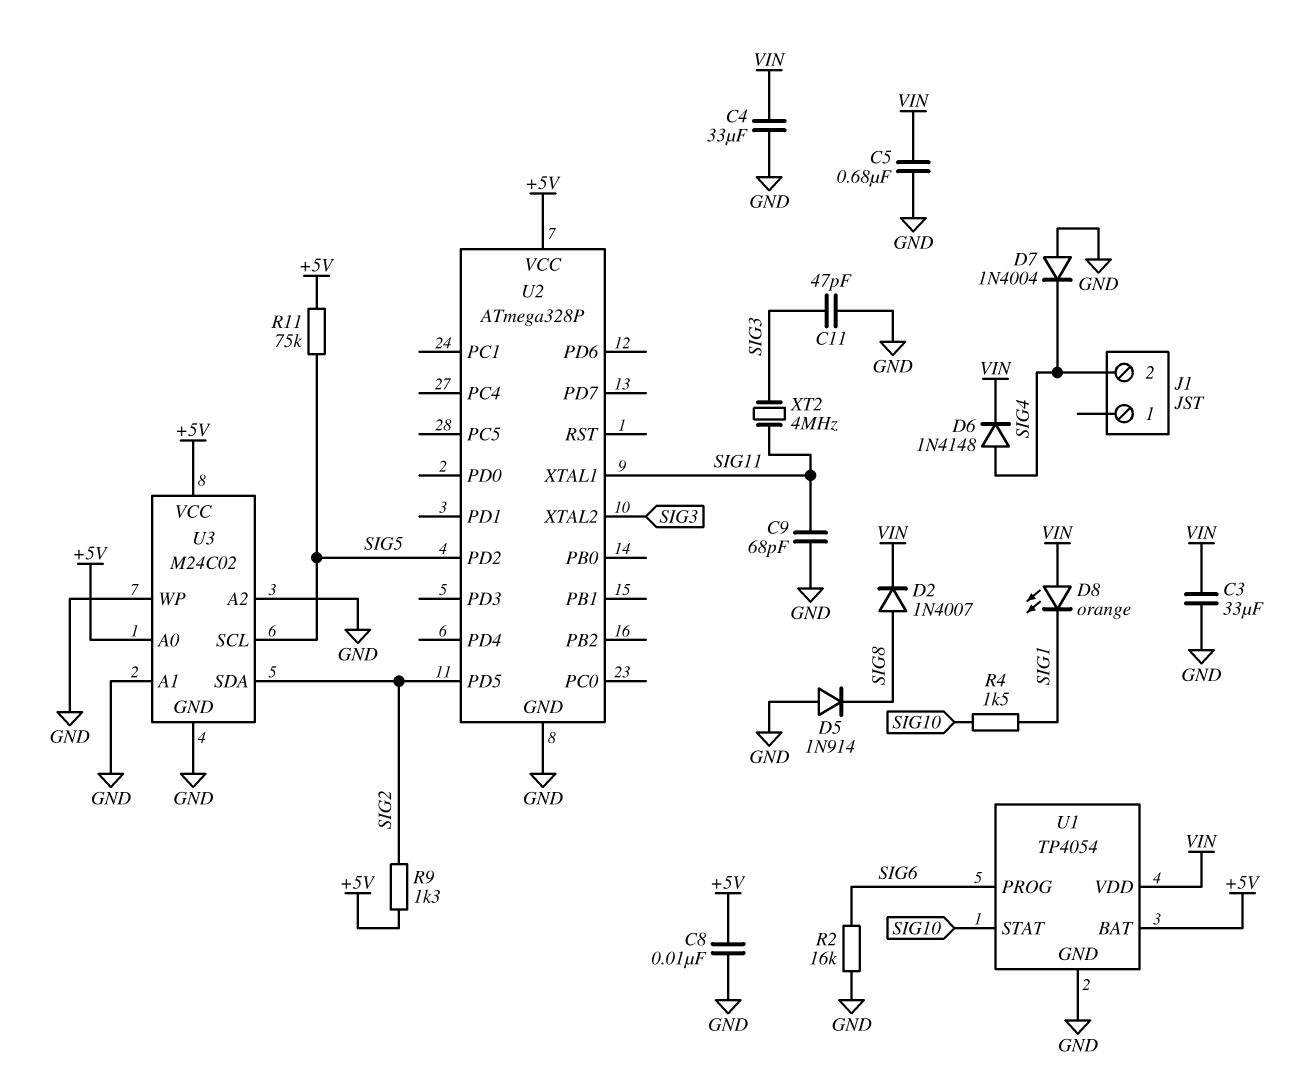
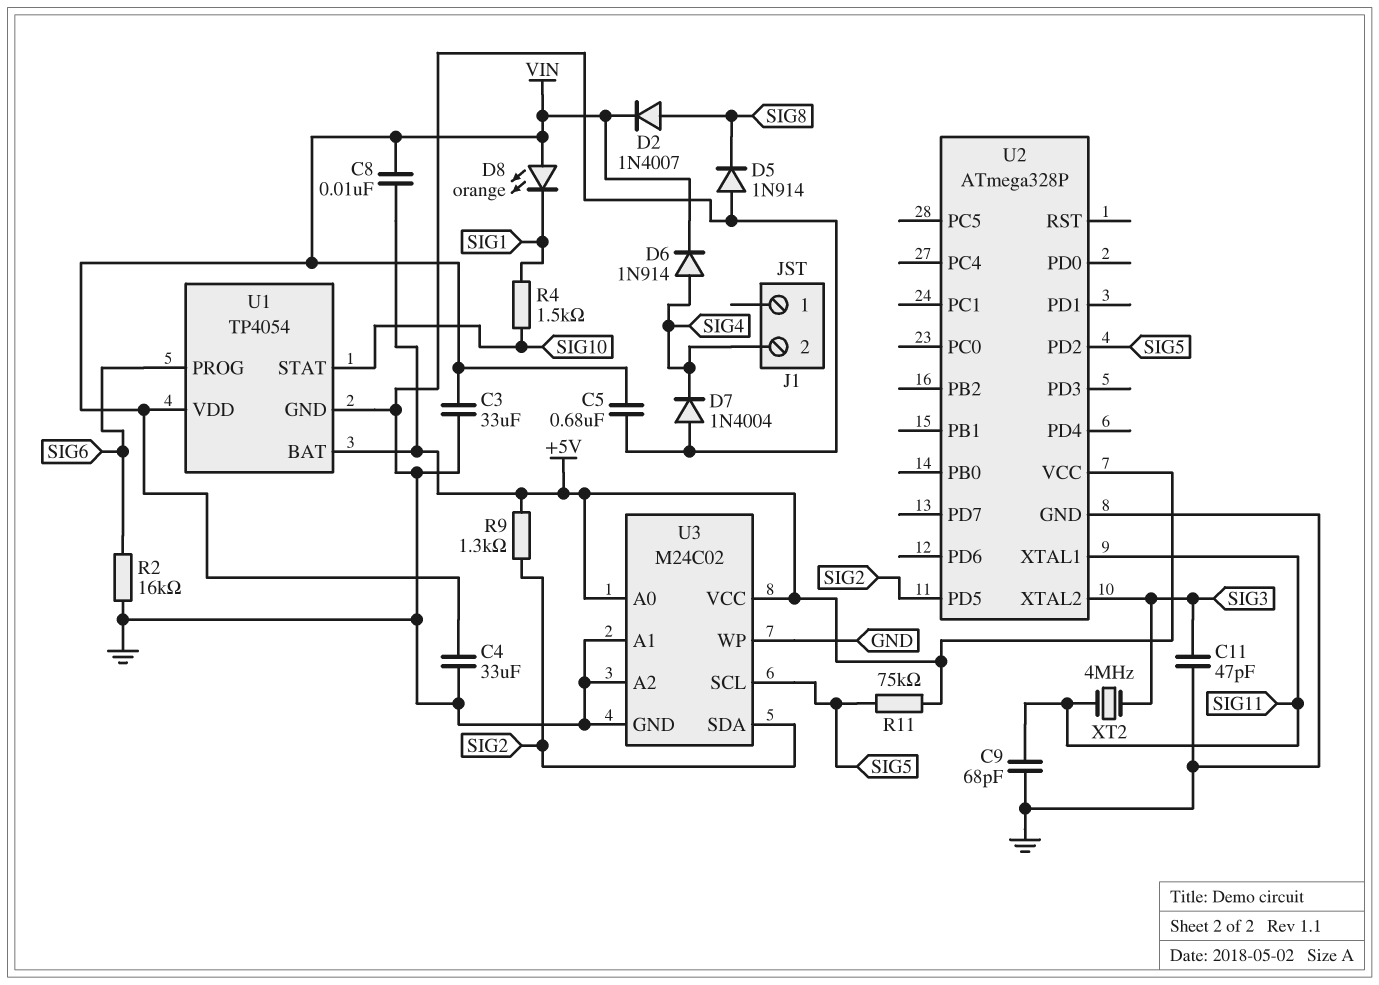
C8: 10nF (+5V, GND) -> 10nF (+5V, VIN)
D6: diode 1N4148 (A SIG4, K VIN) -> diode 1N914 (A SIG4, K VIN)

